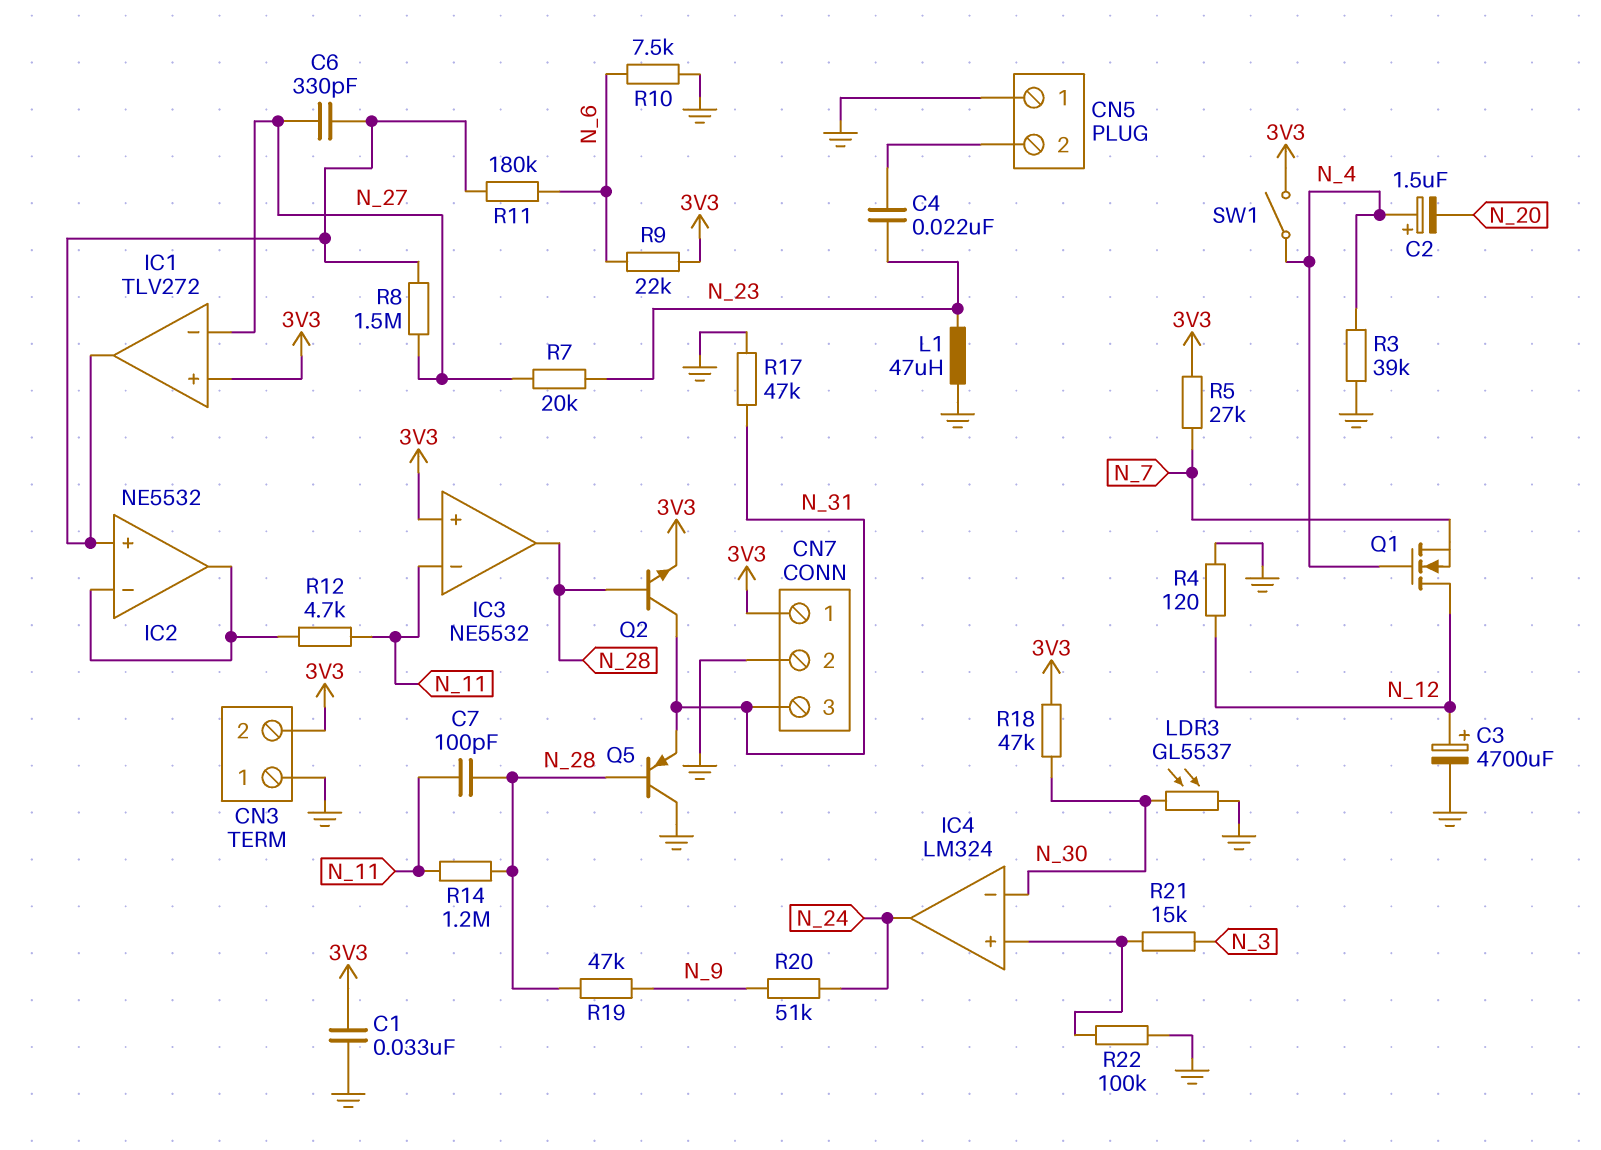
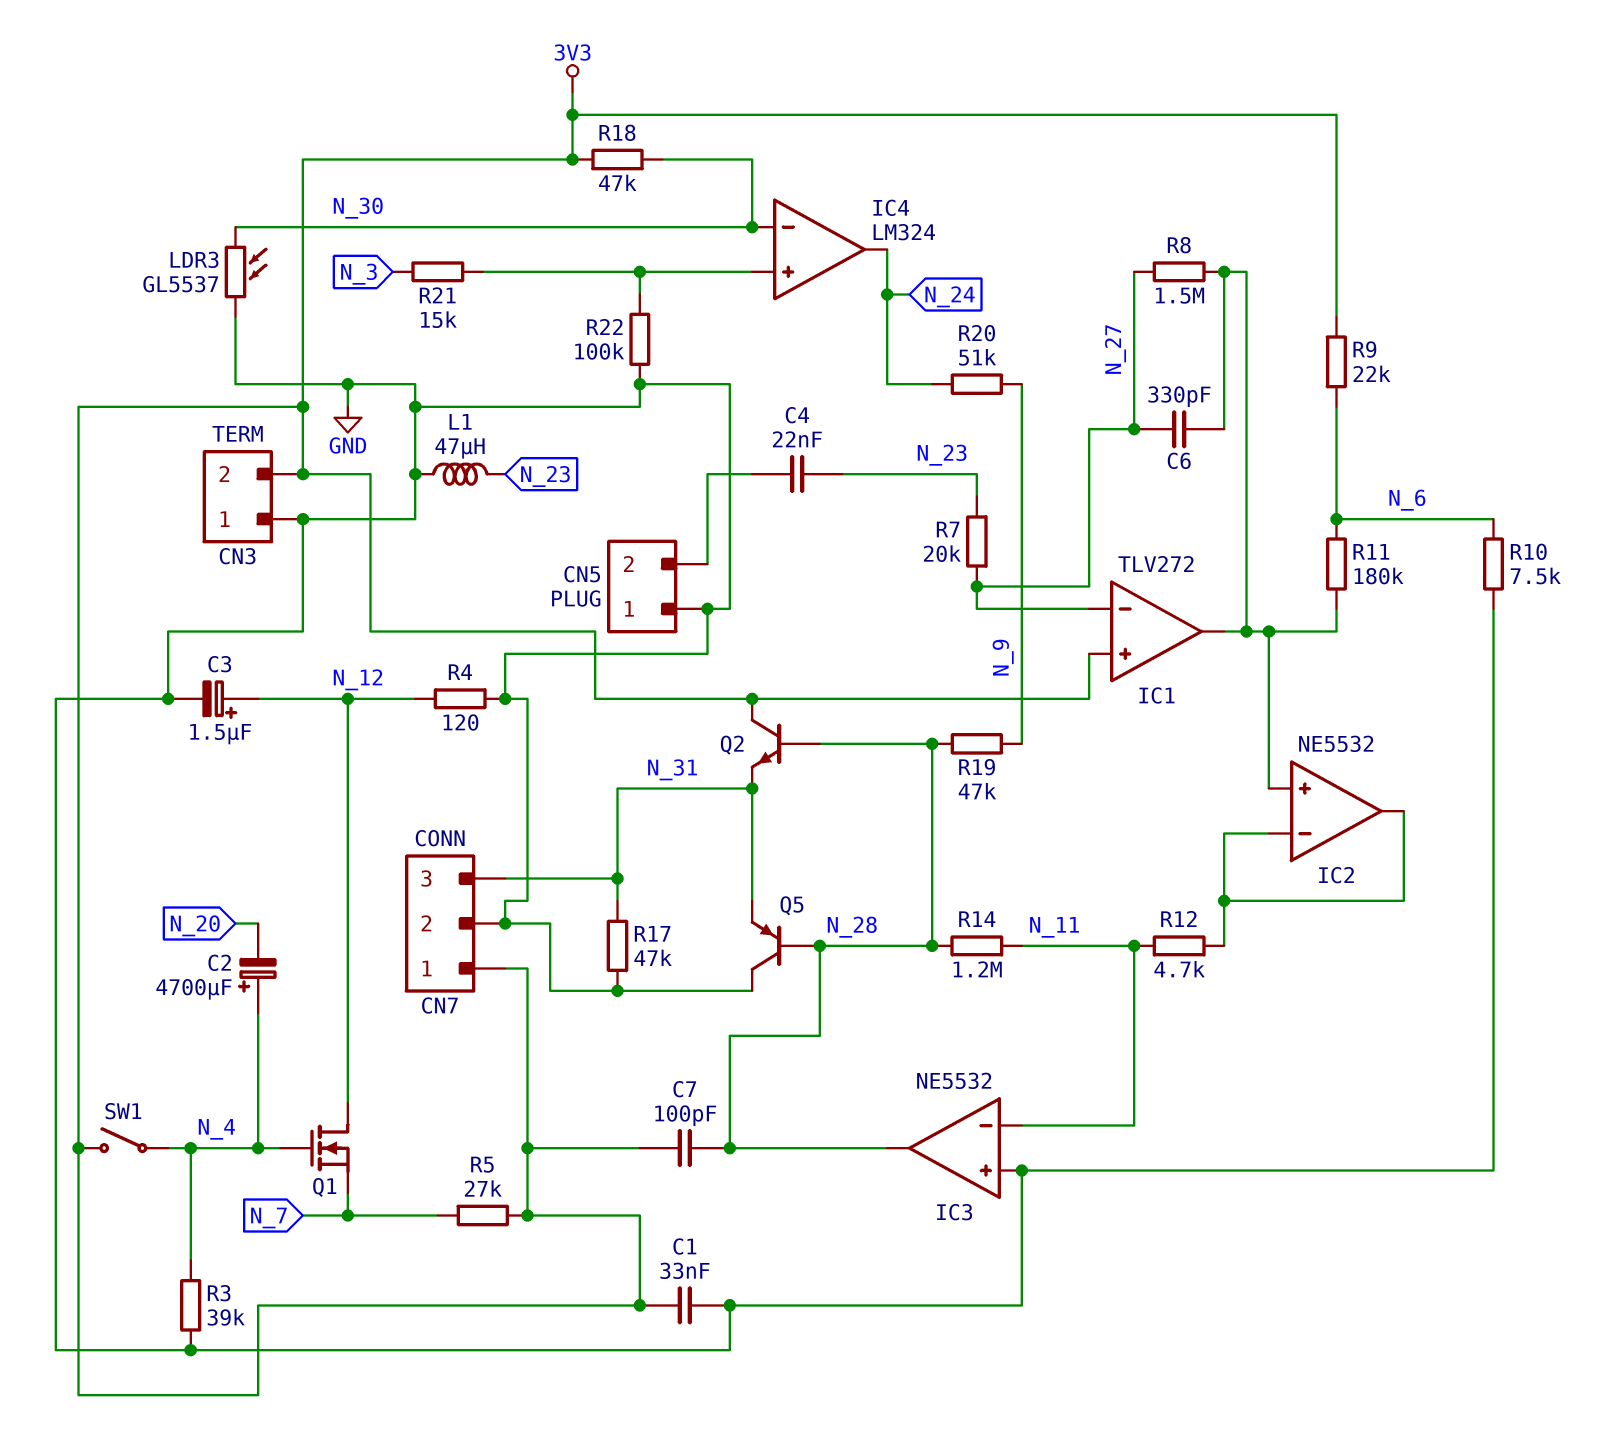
C2: 1.5uF (plus N_4, minus N_20) -> 4700uF (plus N_4, minus N_20)
C3: 4700uF (plus N_12, minus GND) -> 1.5uF (plus N_12, minus GND)
C7: 100pF (N_11, N_28) -> 100pF (3V3, N_28)
IC3 pin in+: 3V3 -> GND
Q2: NPN (B N_28, C N_31, E 3V3) -> NPN (B N_28, C 3V3, E N_31)

